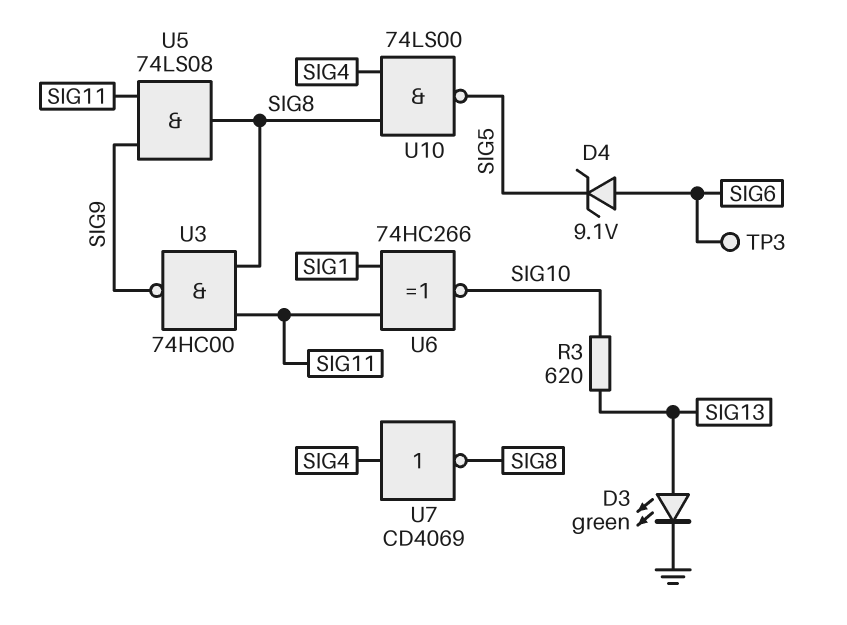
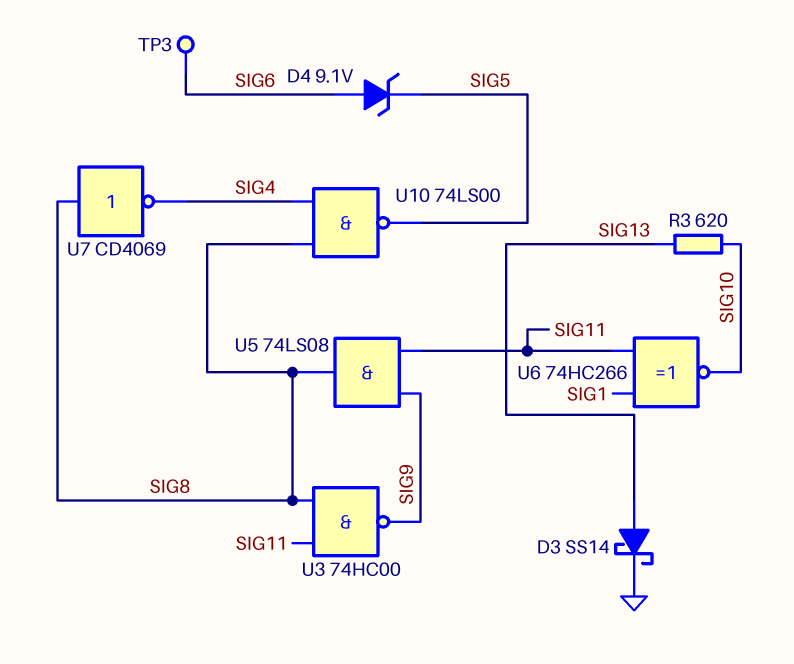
D3: LED green (A SIG13, K GND) -> schottky SS14 (A SIG13, K GND)
U7: NOT CD4069 (in SIG4, out SIG8) -> NOT CD4069 (in SIG8, out SIG4)

